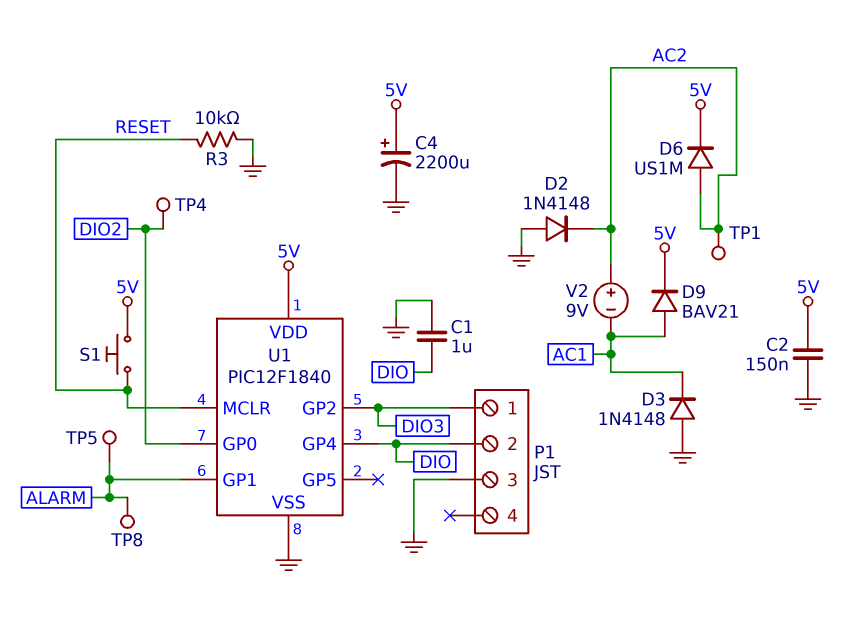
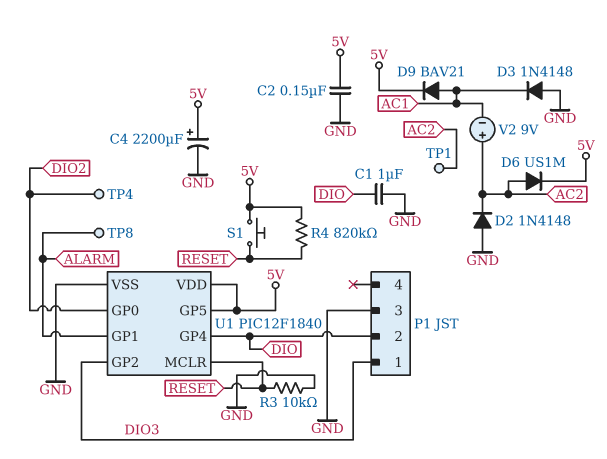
R4: none -> 820k (5V, RESET)
TP5: test point (ALARM) -> none
U1 pin GP5: none -> 5V

